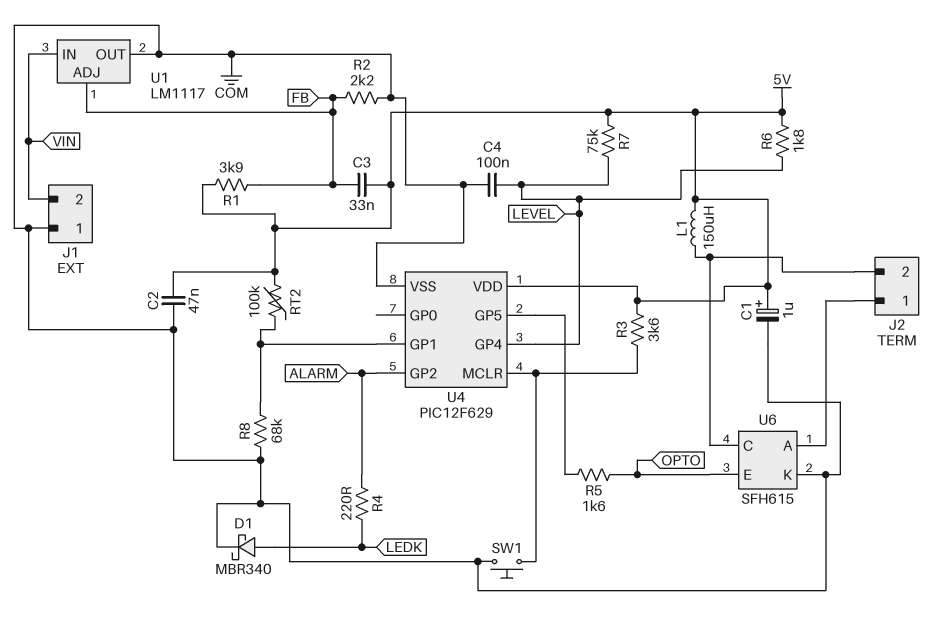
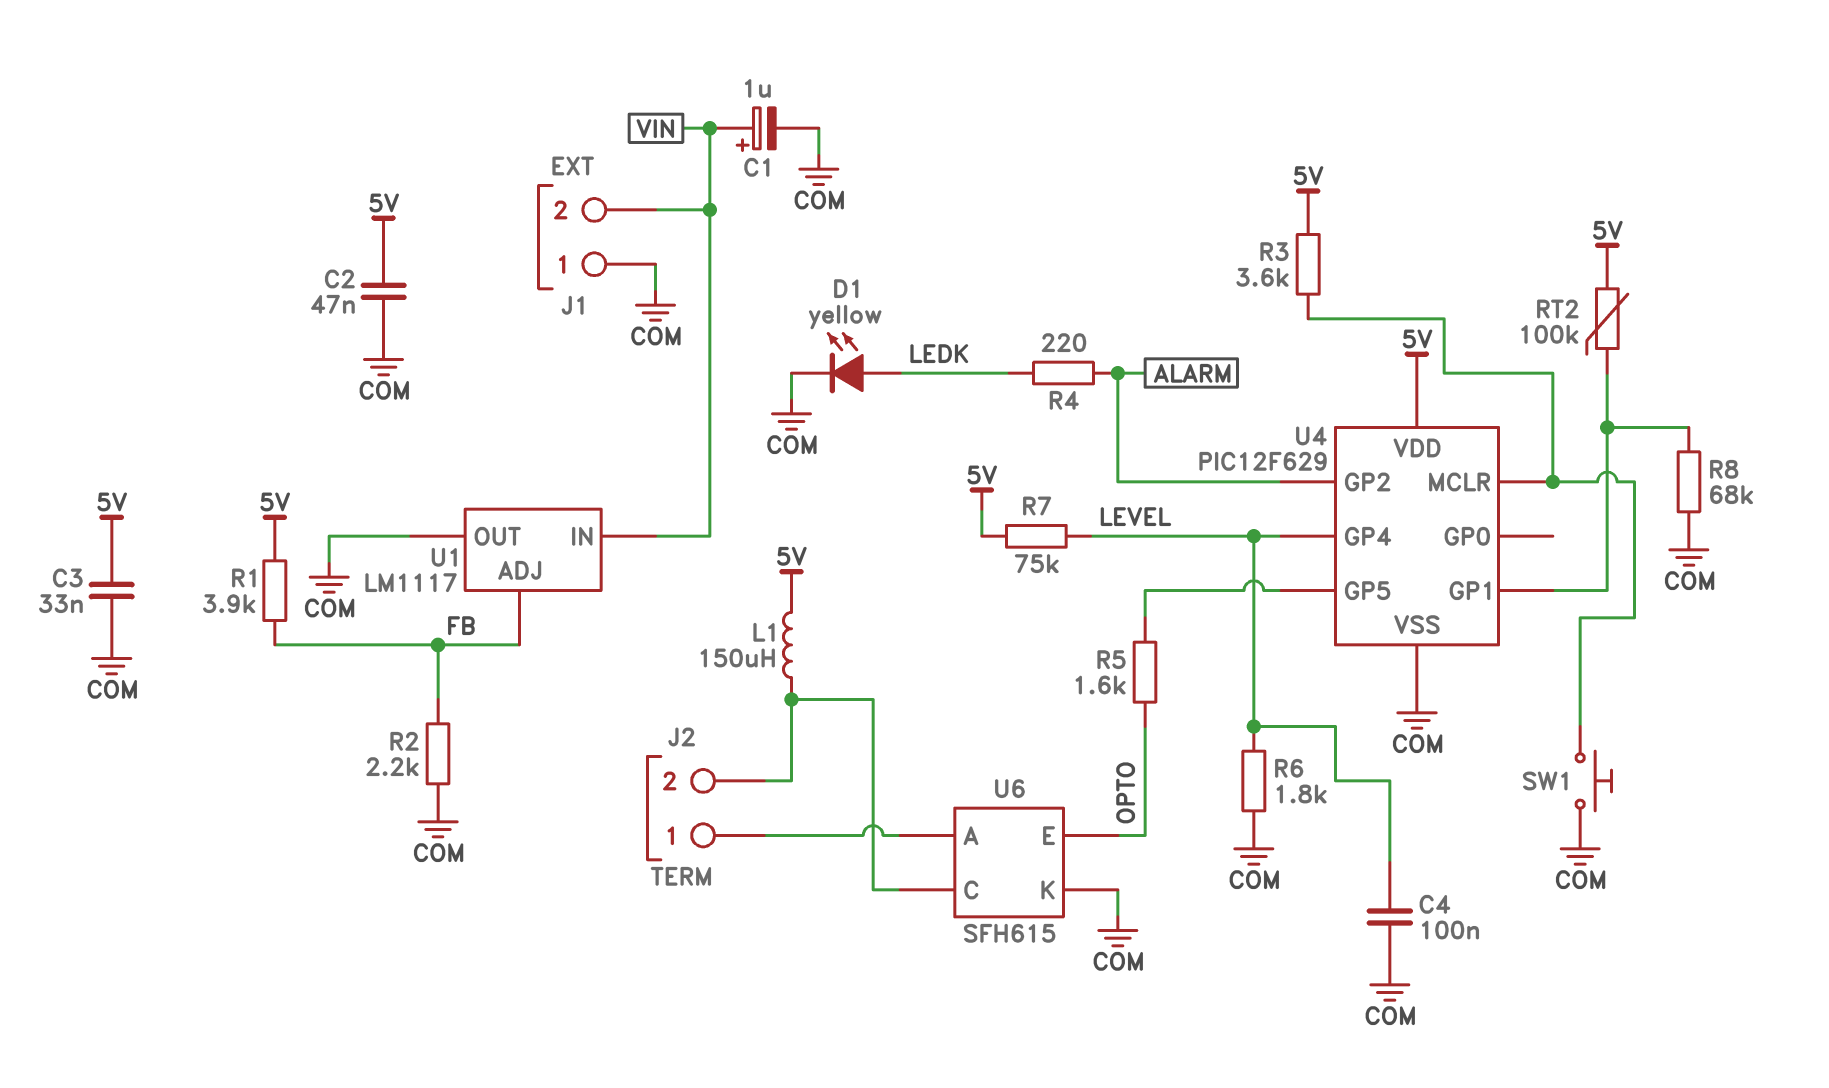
C1: 1uF (plus 5V, minus COM) -> 1uF (plus VIN, minus COM)
C3: 33nF (5V, FB) -> 33nF (5V, COM)
D1: schottky MBR340 (A LEDK, K COM) -> LED yellow (A LEDK, K COM)
R6: 1.8k (5V, LEVEL) -> 1.8k (COM, LEVEL)

